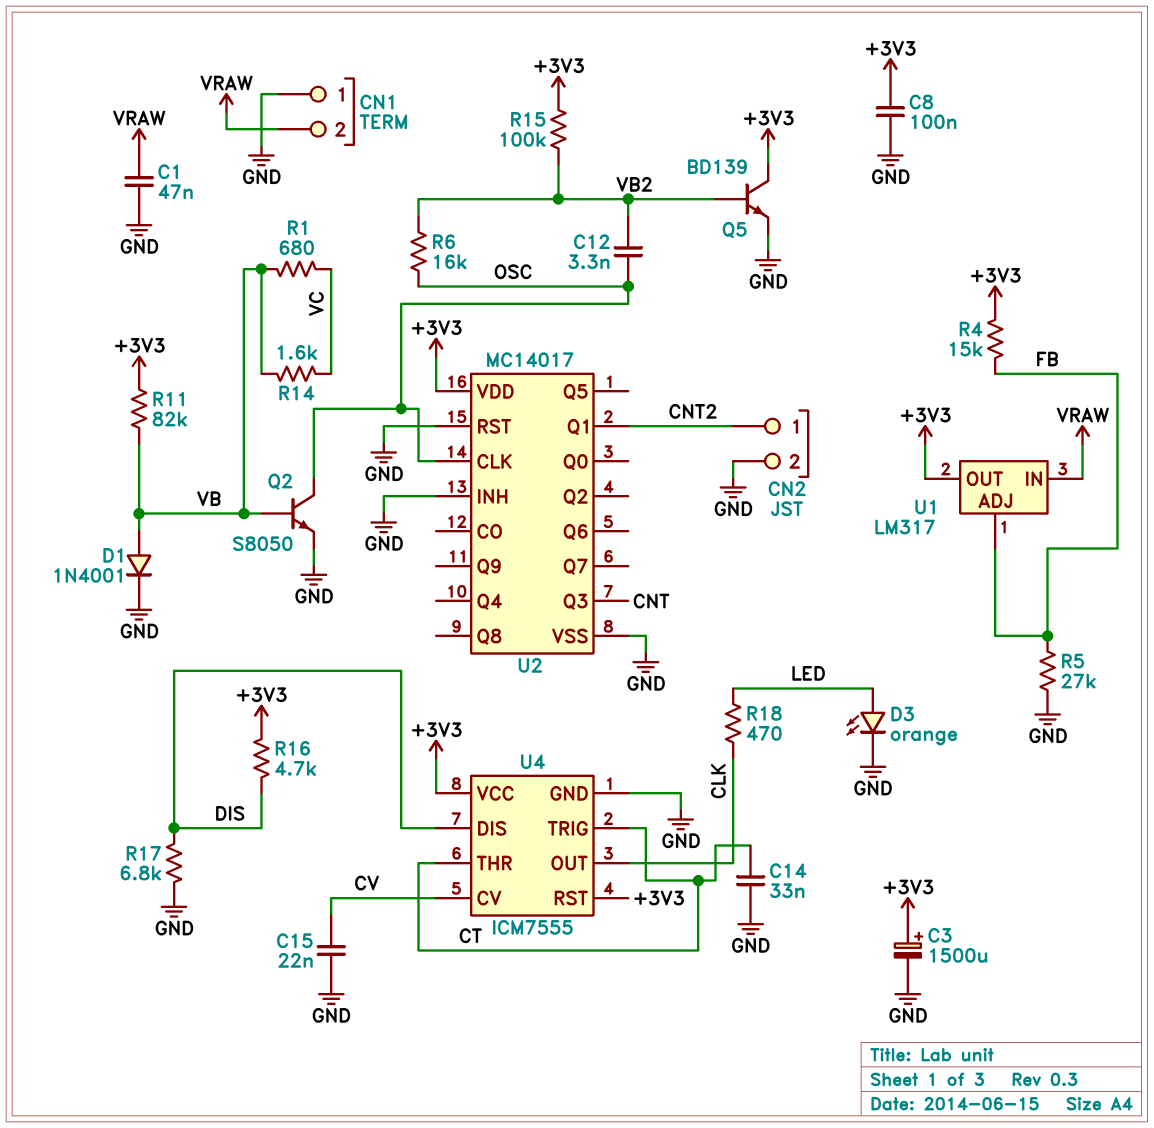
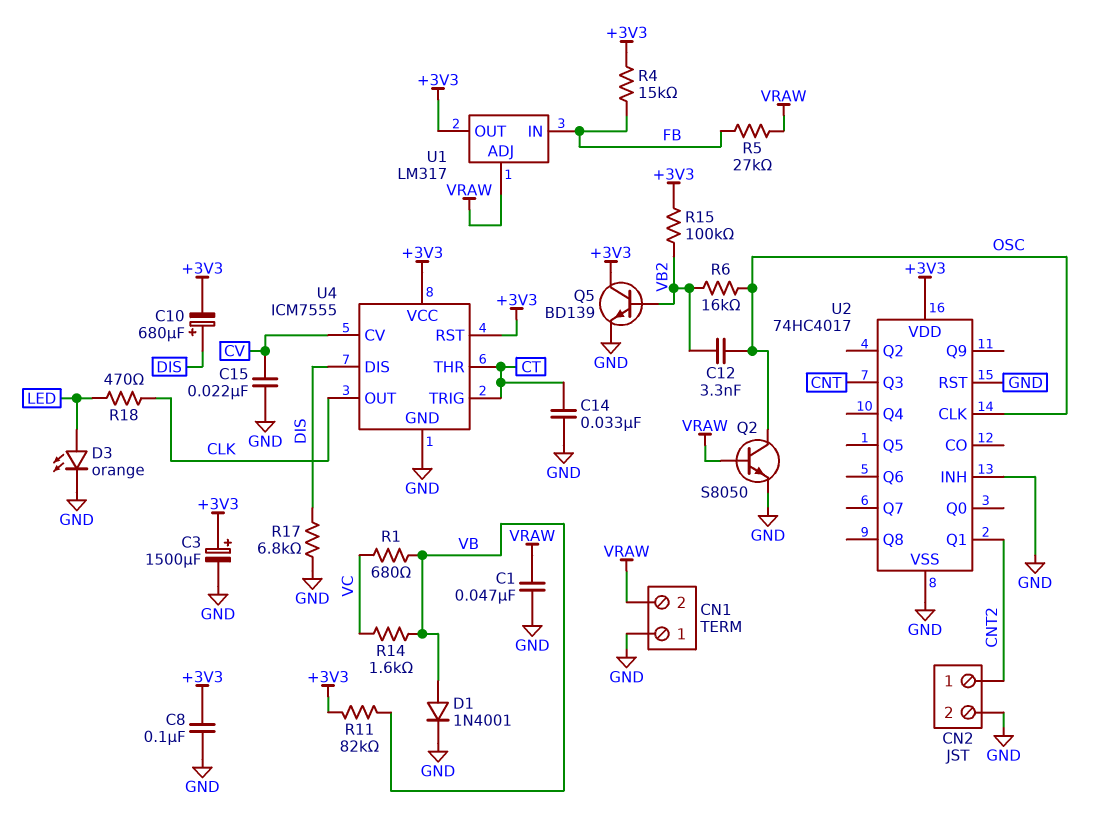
C10: none -> 680uF (plus DIS, minus +3V3)
Q2: NPN S8050 (B VB, C OSC, E GND) -> NPN S8050 (B VRAW, C OSC, E GND)
R5: 27k (FB, GND) -> 27k (FB, VRAW)
R16: 4.7k (+3V3, DIS) -> none
U1 pin ADJ: FB -> VRAW
U1 pin IN: VRAW -> FB
U2: MC14017 -> 74HC4017

